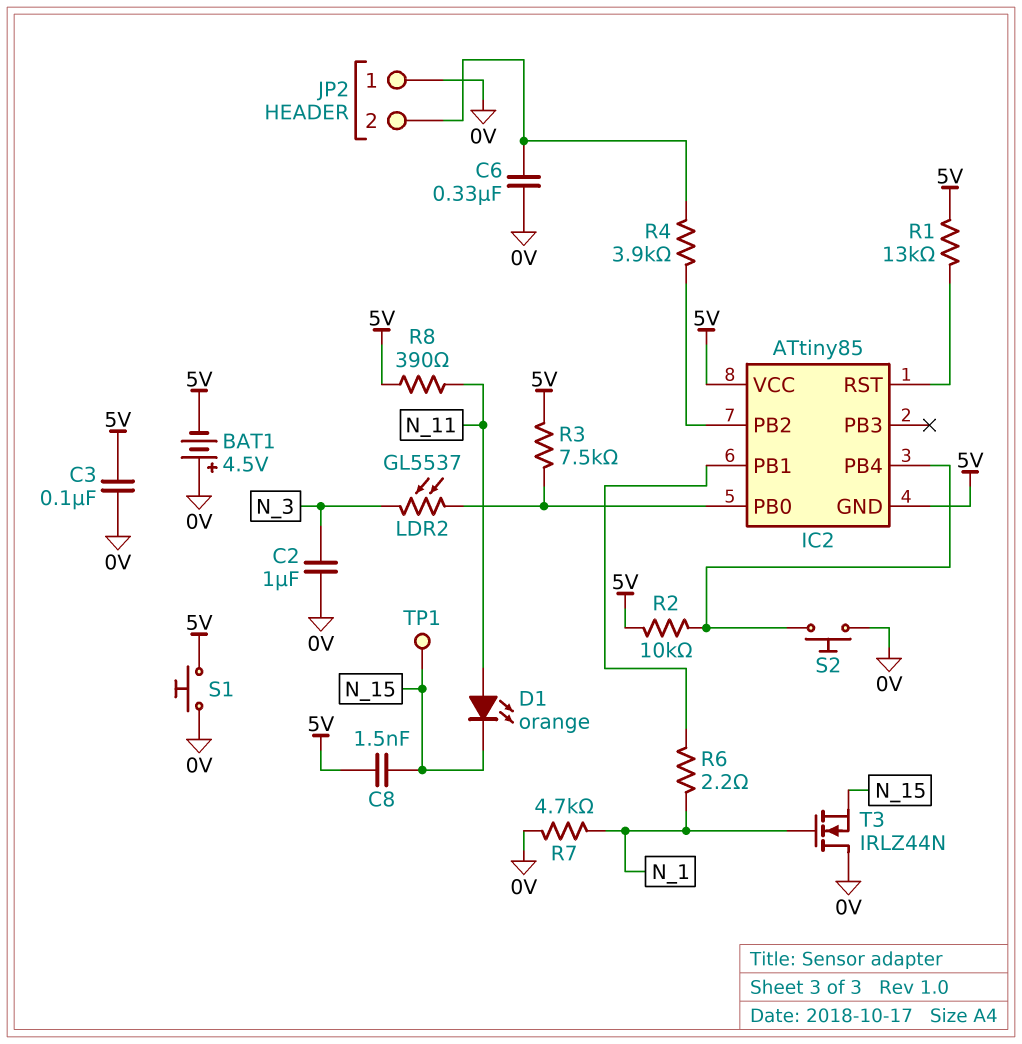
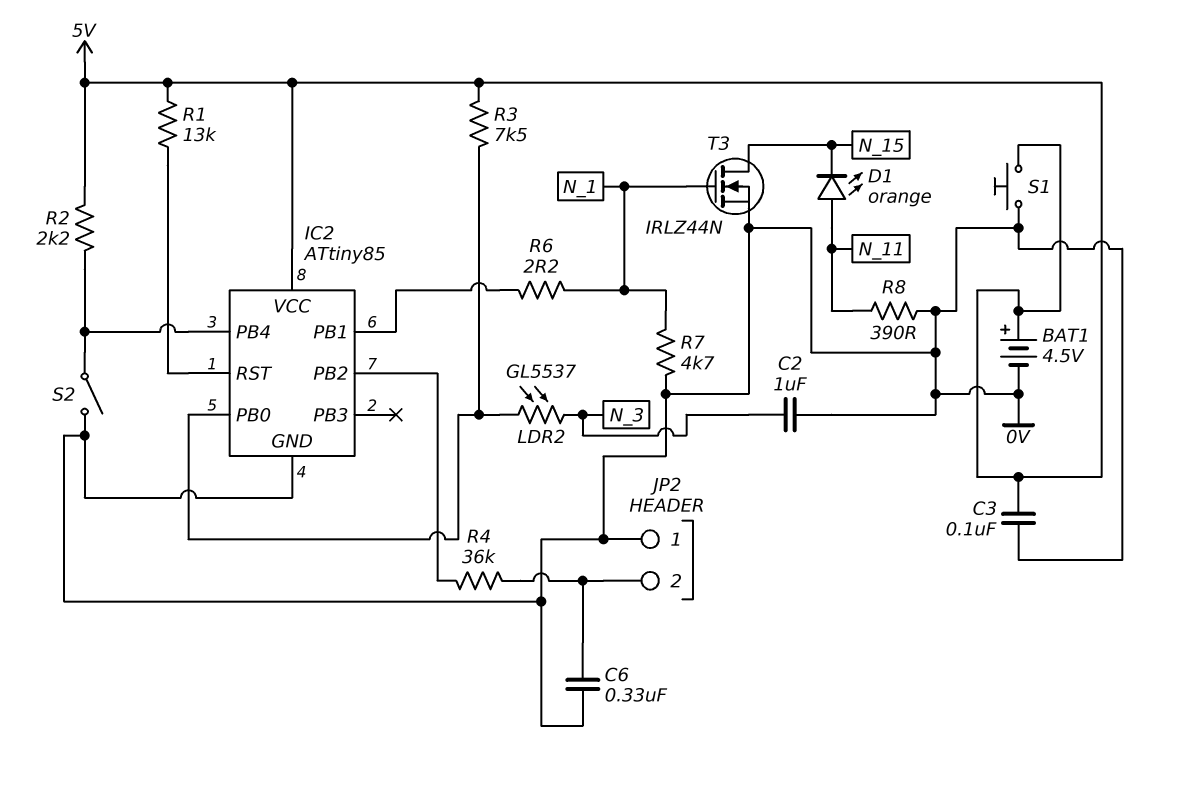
BAT1: 4.5V (plus 0V, minus 5V) -> 4.5V (plus 5V, minus 0V)
C8: 1.5nF (5V, N_15) -> none
IC2 pin GND: 5V -> 0V
R2: 10k (5V, IC2/PB4) -> 2.2k (5V, IC2/PB4)
R4: 3.9k (IC2/PB2, JP2/2) -> 36k (IC2/PB2, JP2/2)
R8: 390 (5V, N_11) -> 390 (0V, N_11)
S2: button (0V, IC2/PB4) -> switch (0V, IC2/PB4)
T3: NMOS IRLZ44N (G N_1, D 0V, S N_15) -> NMOS IRLZ44N (G N_1, D N_15, S 0V)
TP1: test point (N_15) -> none

